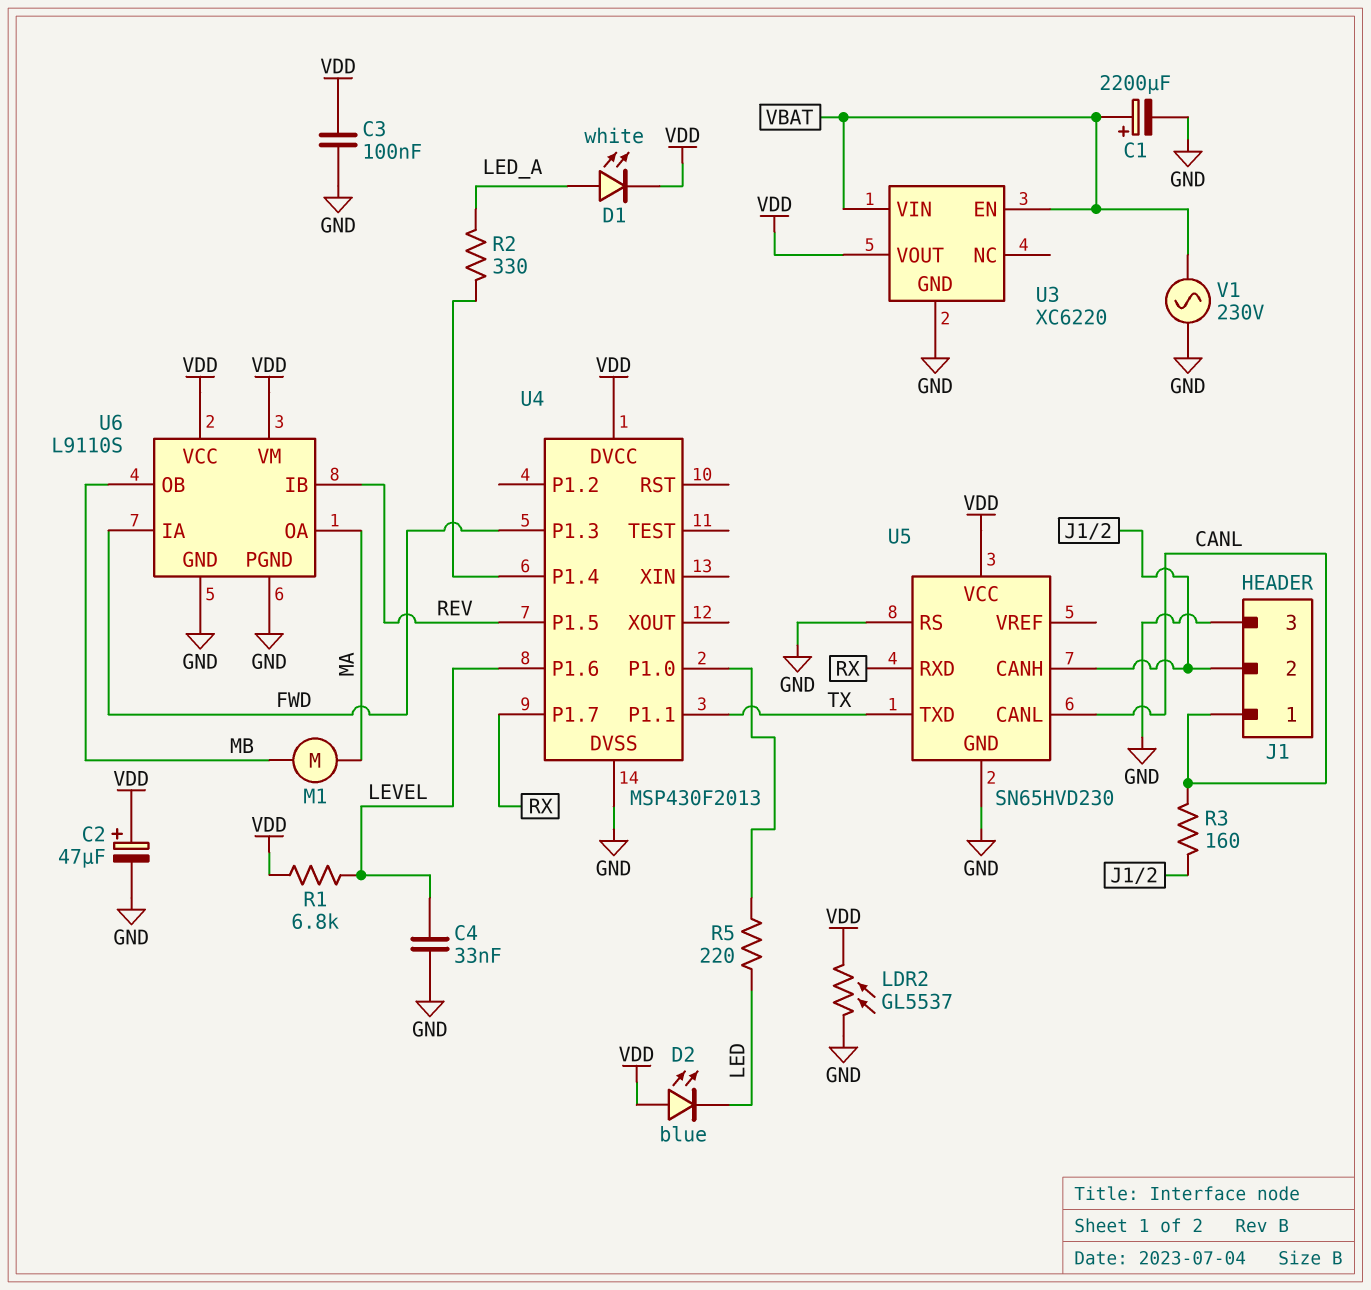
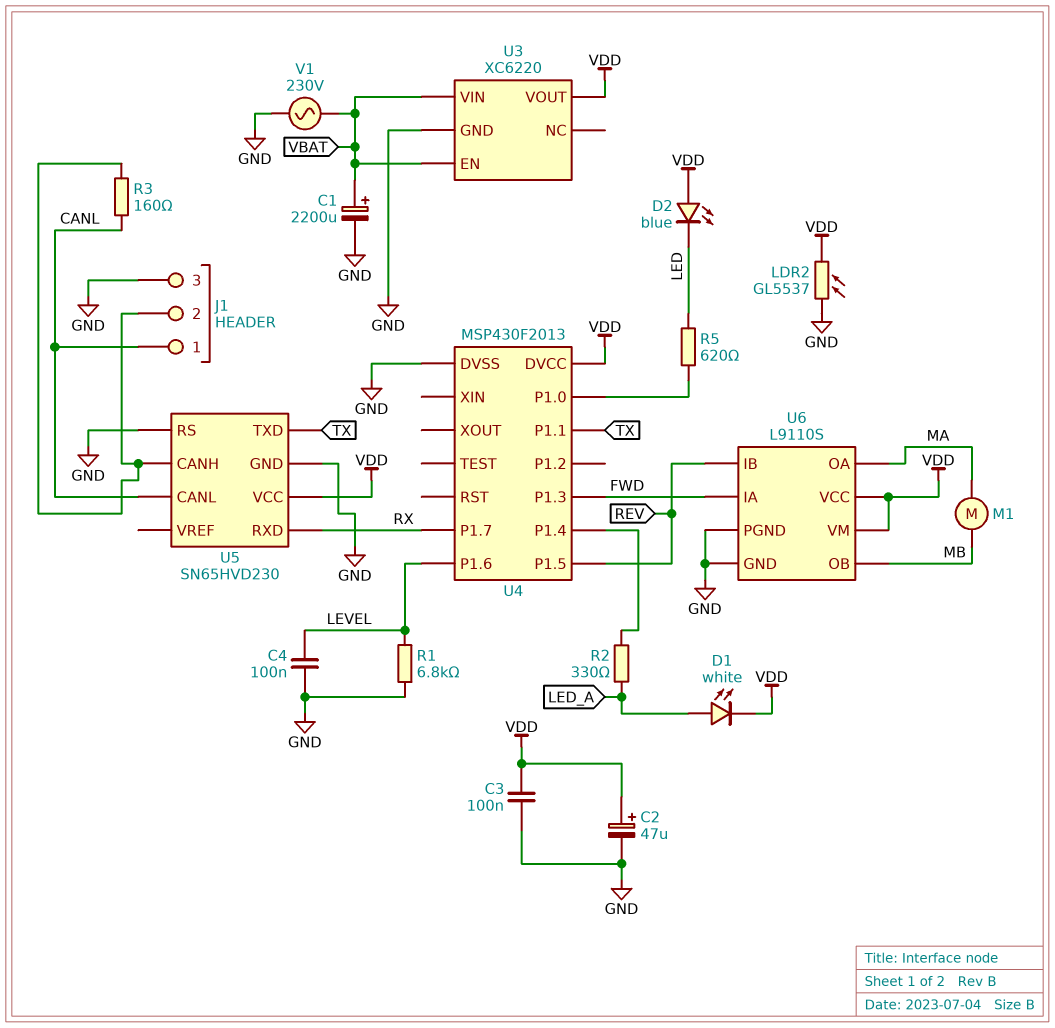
C4: 33nF (GND, LEVEL) -> 100nF (GND, LEVEL)
R1: 6.8k (LEVEL, VDD) -> 6.8k (GND, LEVEL)
R5: 220 (LED, U4/P1.0) -> 620 (LED, U4/P1.0)

